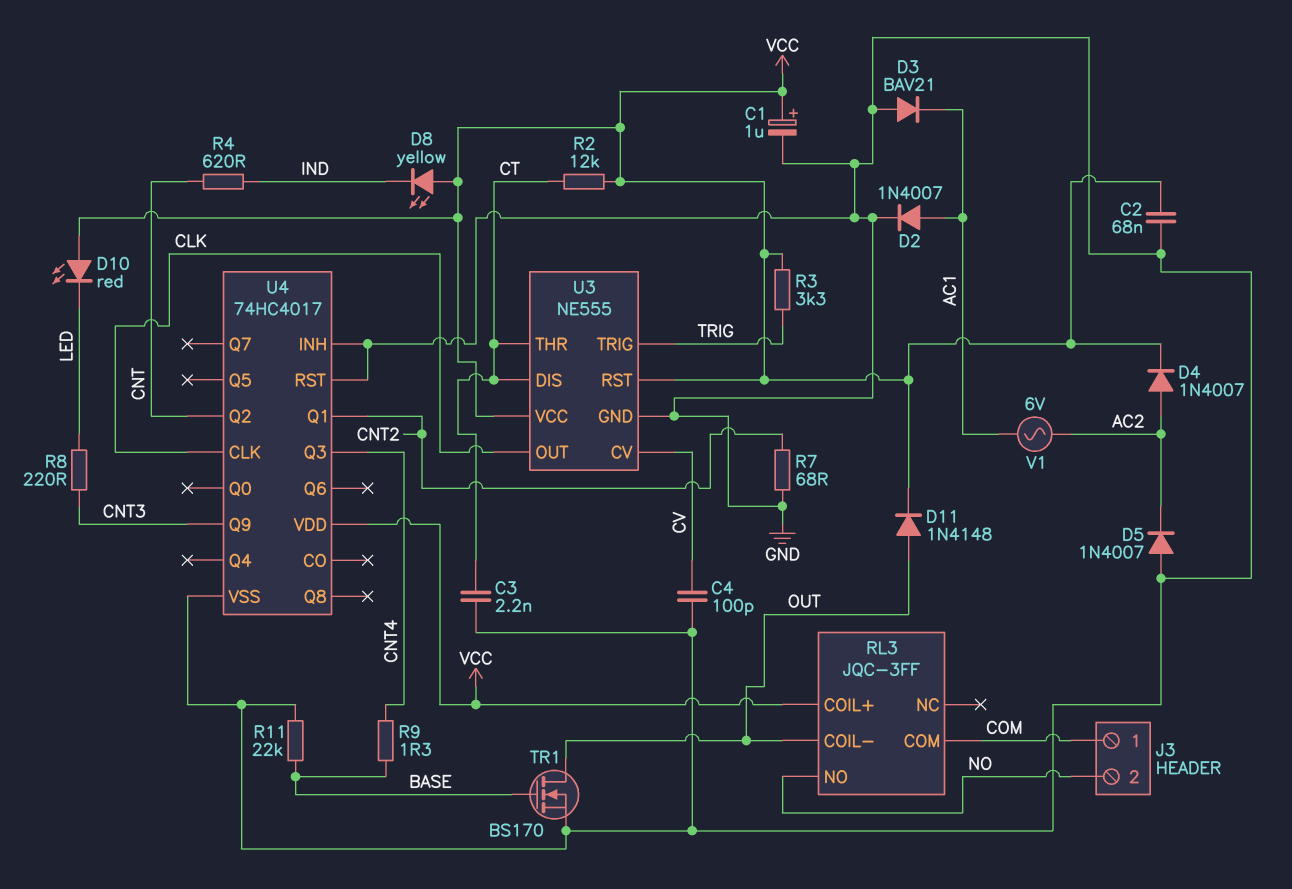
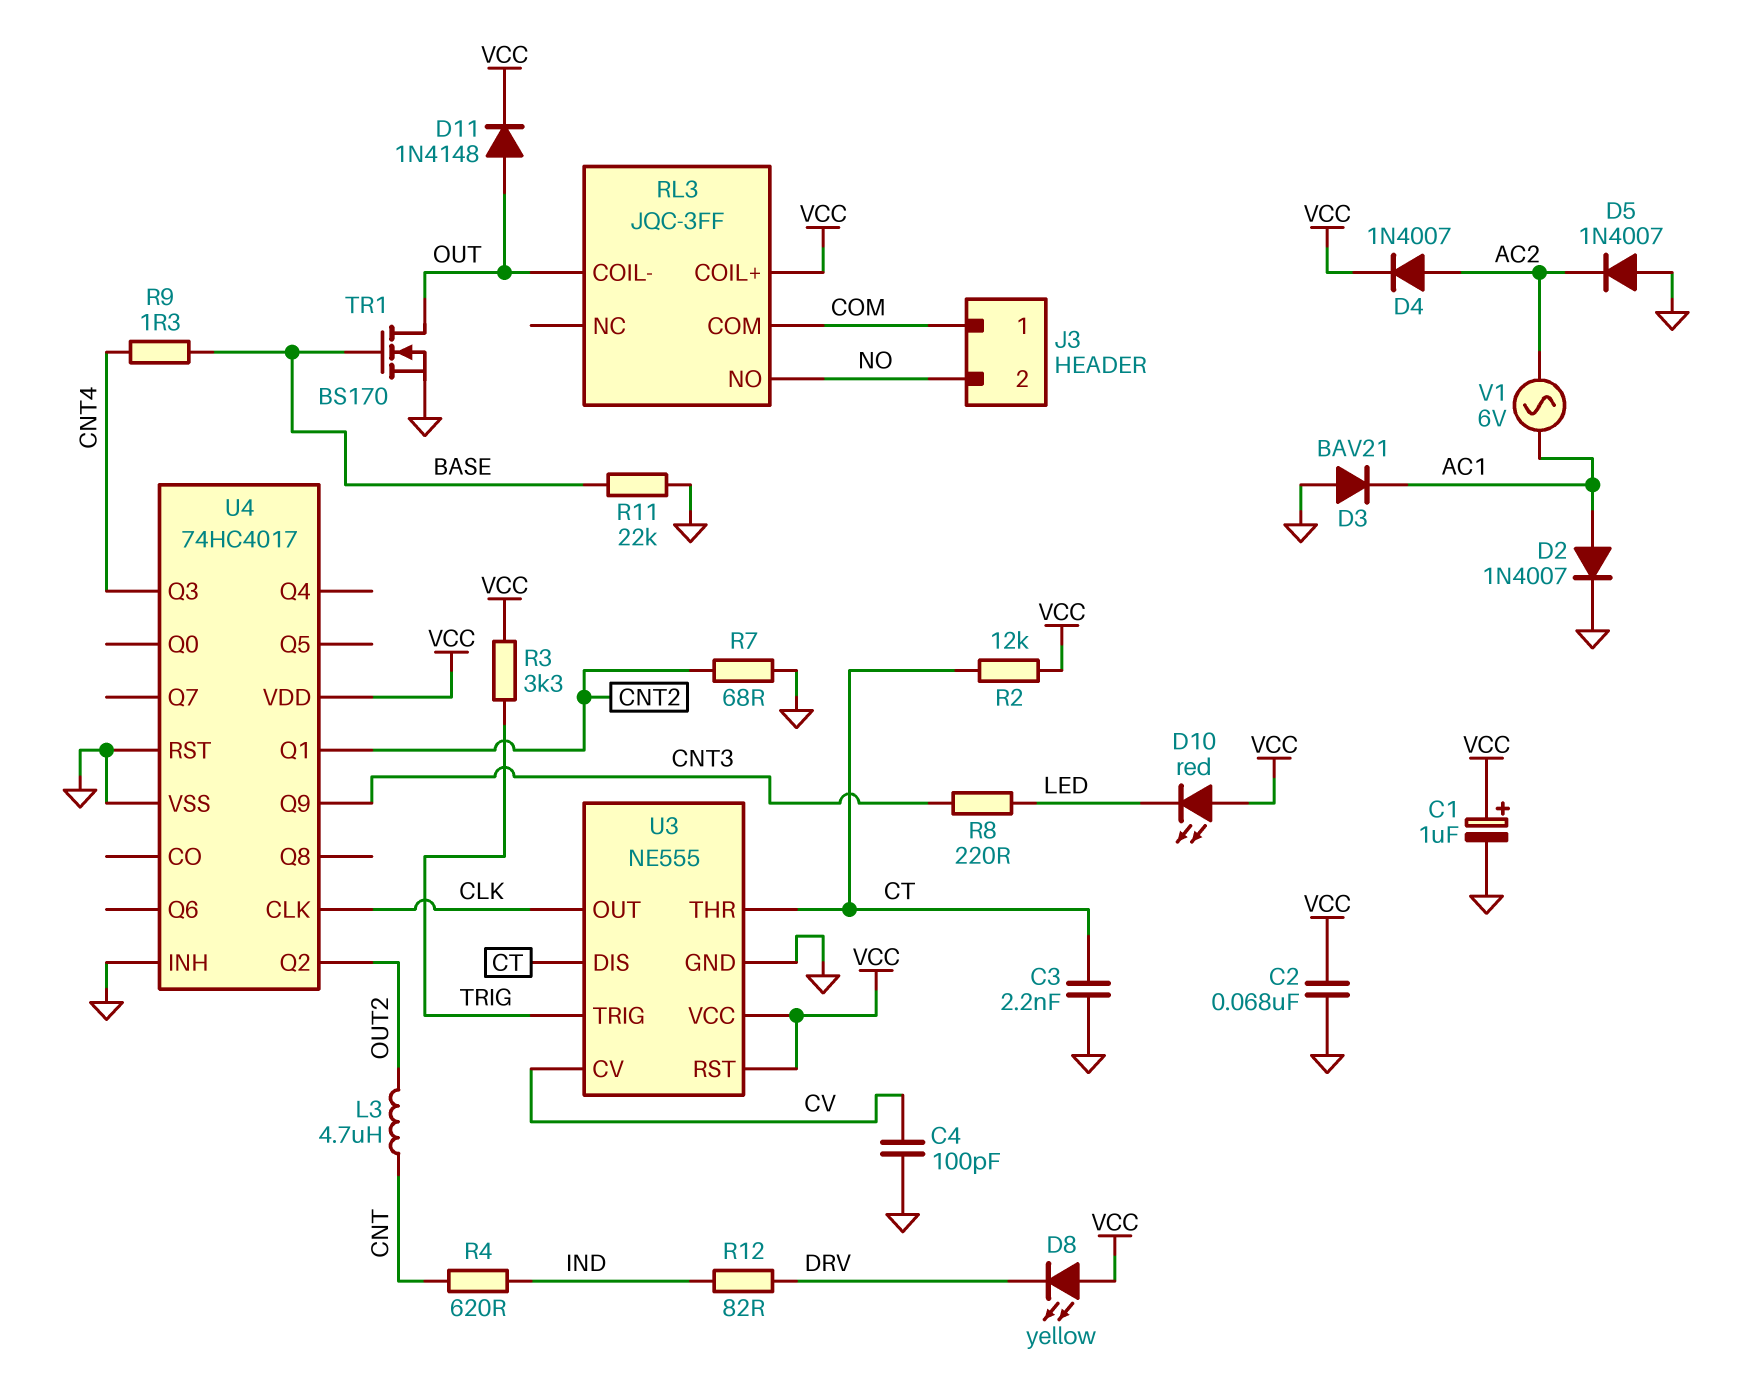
D8: LED yellow (A VCC, K IND) -> LED yellow (A VCC, K DRV)
L3: none -> 4.7uH (CNT, OUT2)
R12: none -> 82 (DRV, IND)
U4 pin Q2: CNT -> OUT2

